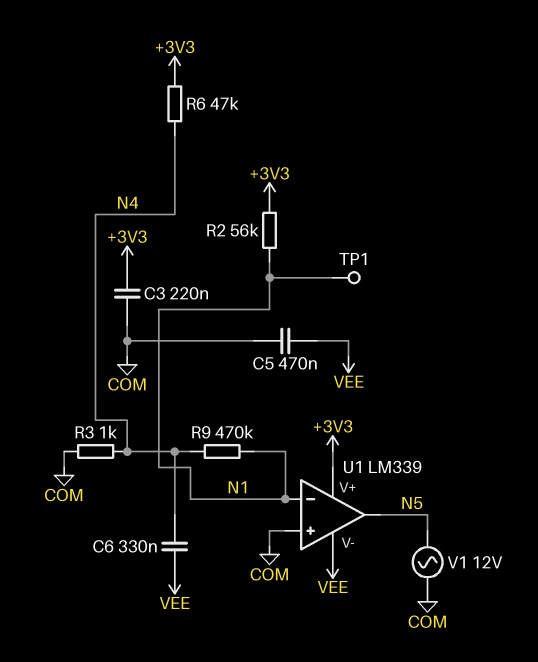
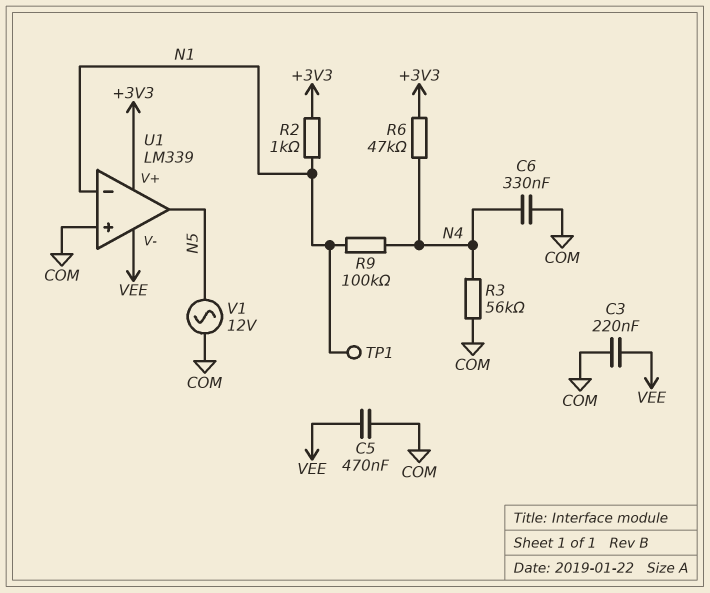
C3: 220nF (+3V3, COM) -> 220nF (COM, VEE)
C6: 330nF (N4, VEE) -> 330nF (COM, N4)
R2: 56k (+3V3, N1) -> 1k (+3V3, N1)
R3: 1k (COM, N4) -> 56k (COM, N4)
R9: 470k (N1, N4) -> 100k (N1, N4)

